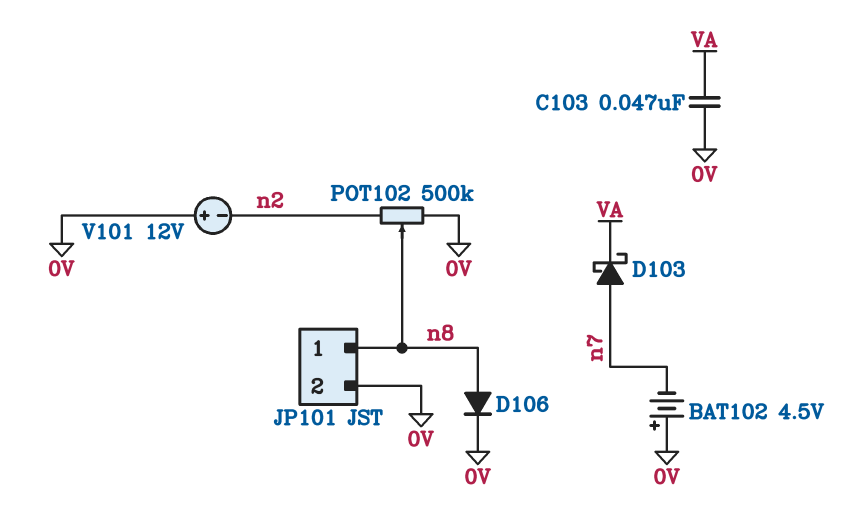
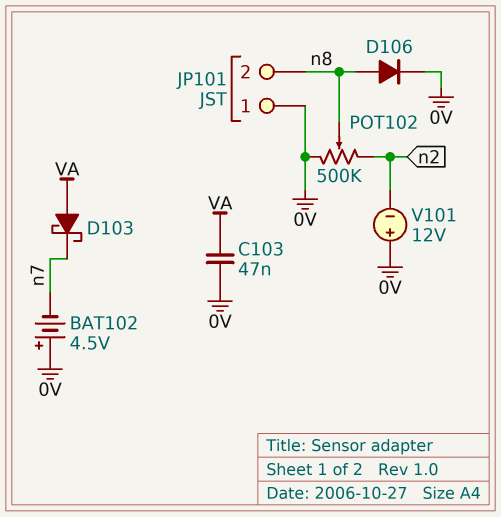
D103: schottky (A n7, K VA) -> schottky (A VA, K n7)
JP101 pin 1: n8 -> 0V
JP101 pin 2: 0V -> n8

